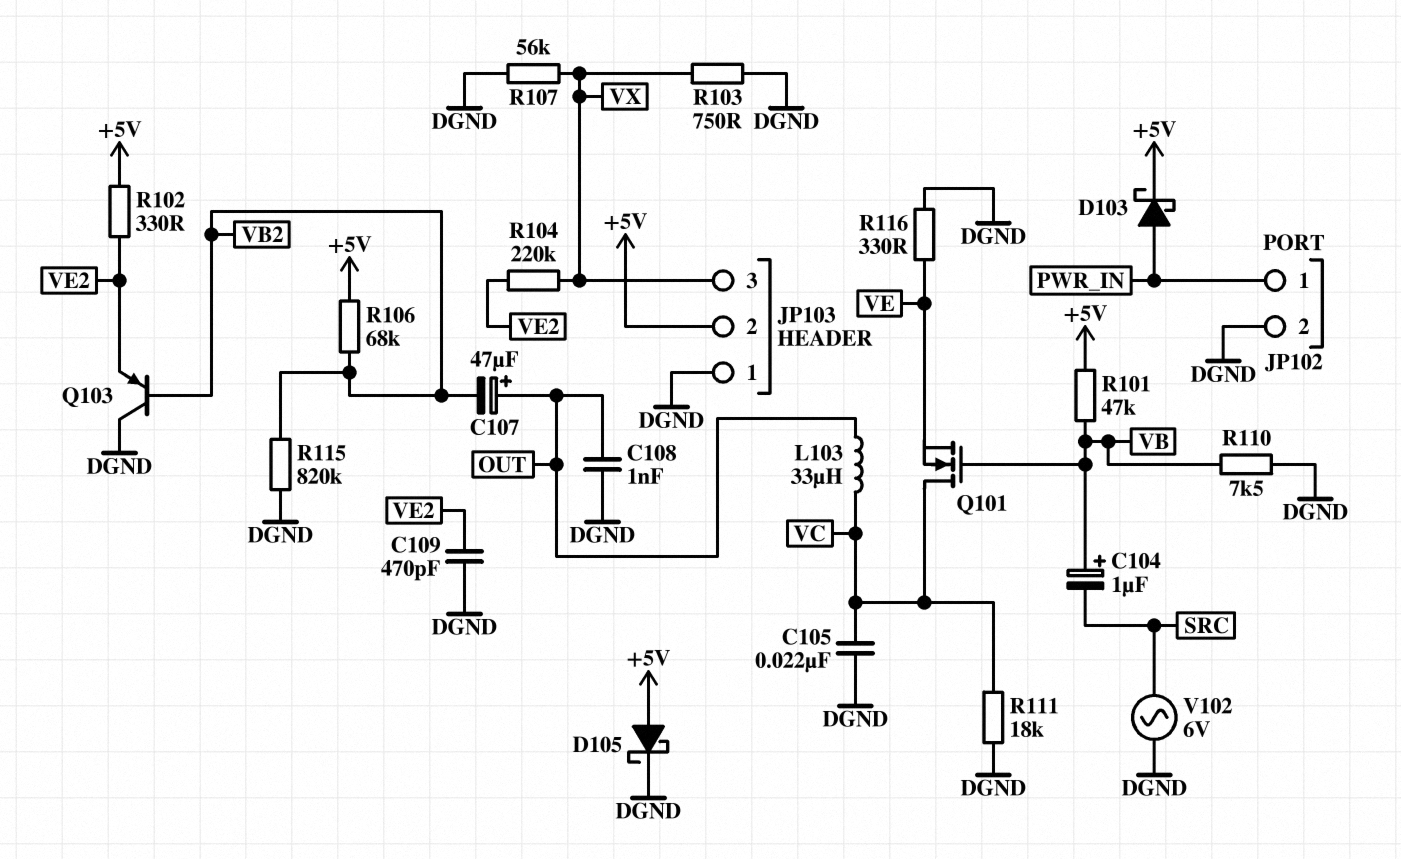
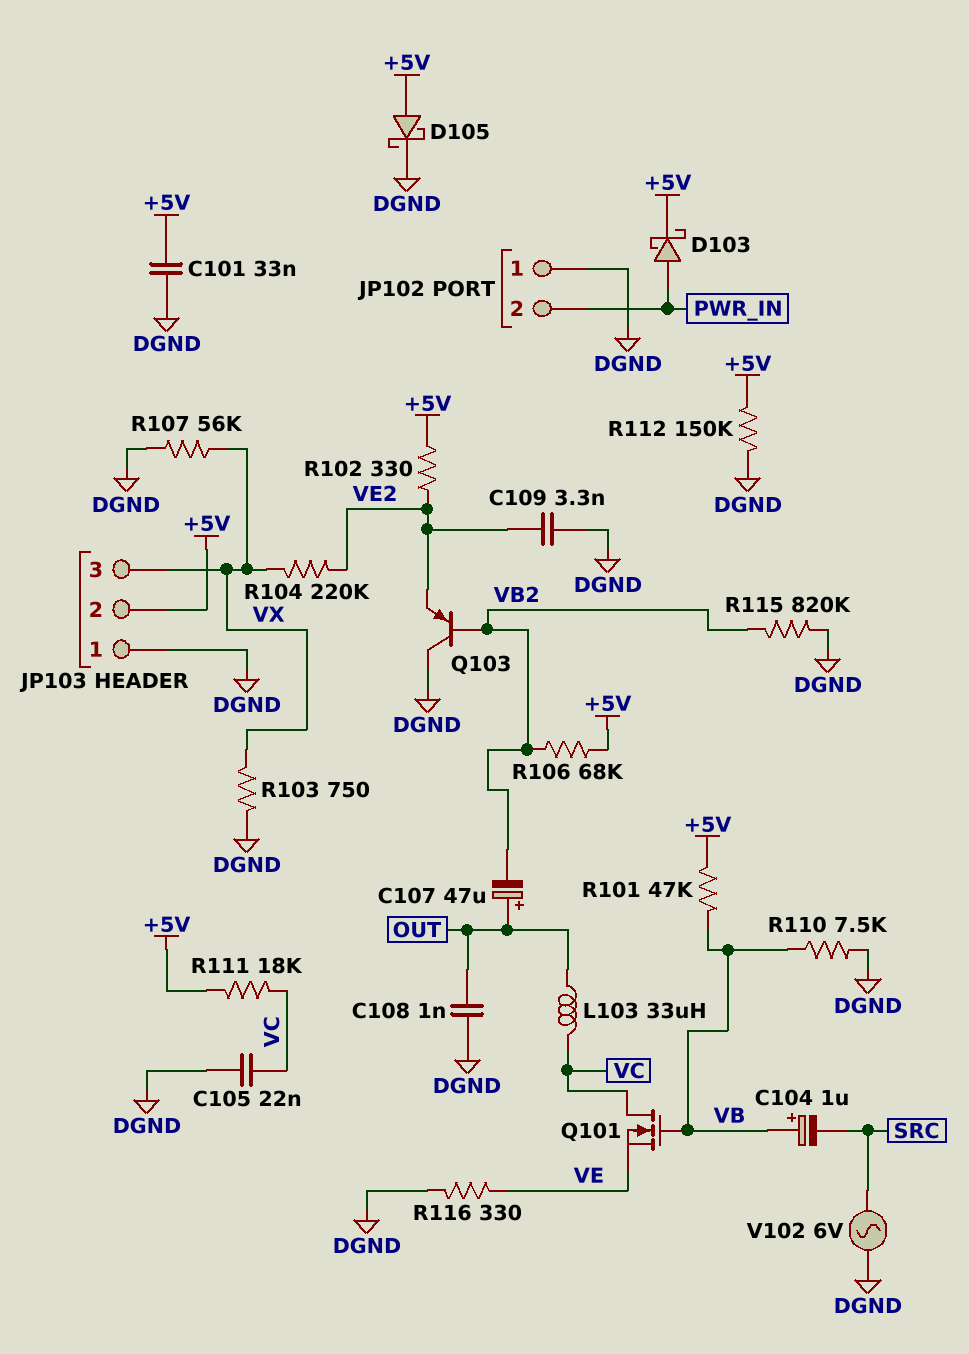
C101: none -> 33nF (+5V, DGND)
C109: 470pF (DGND, VE2) -> 3.3nF (DGND, VE2)
JP102 pin 1: PWR_IN -> DGND
JP102 pin 2: DGND -> PWR_IN
R111: 18k (DGND, VC) -> 18k (+5V, VC)
R112: none -> 150k (+5V, DGND)

